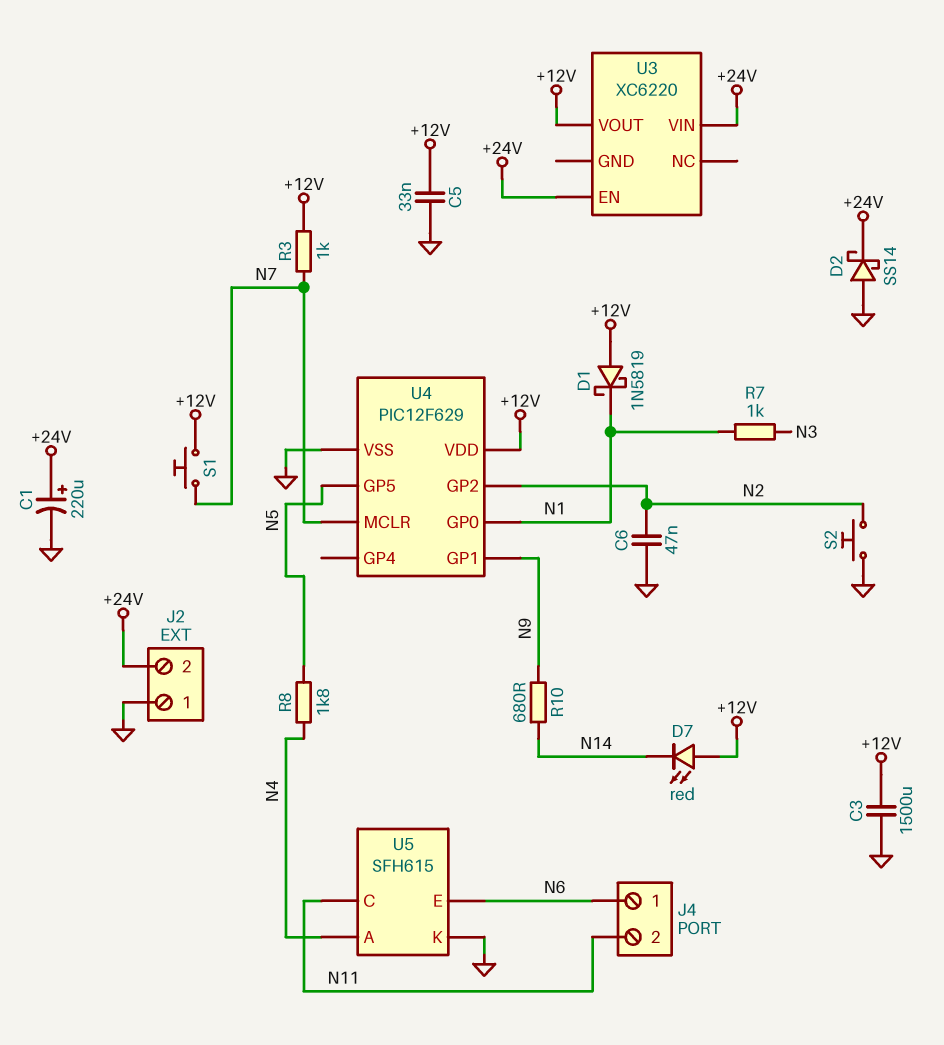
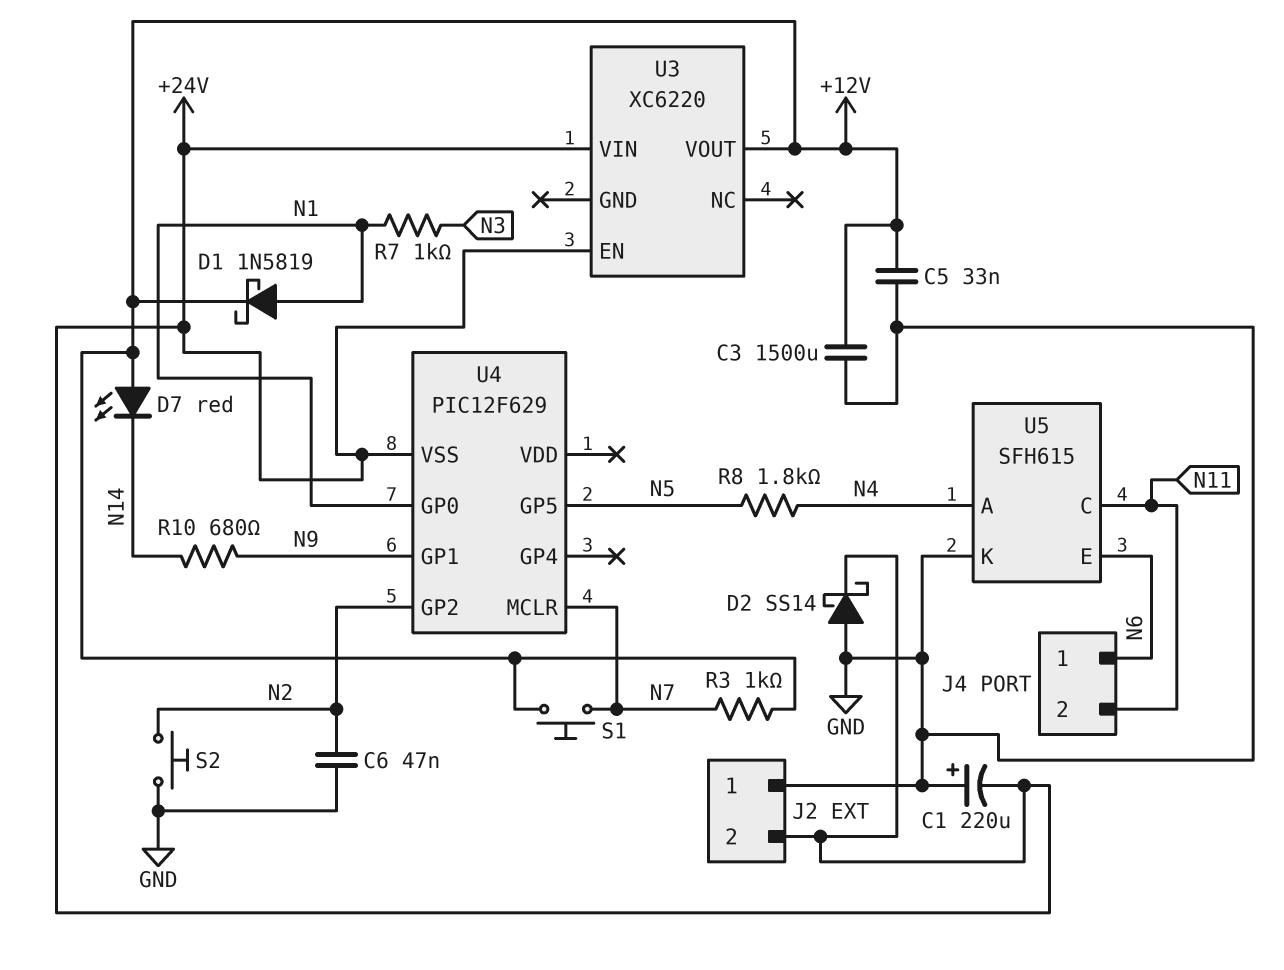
C1: 220uF (plus +24V, minus GND) -> 220uF (plus GND, minus +24V)
D1: schottky 1N5819 (A +12V, K N1) -> schottky 1N5819 (A N1, K +12V)
U4 pin VDD: +12V -> none
U4 pin VSS: GND -> +24V

